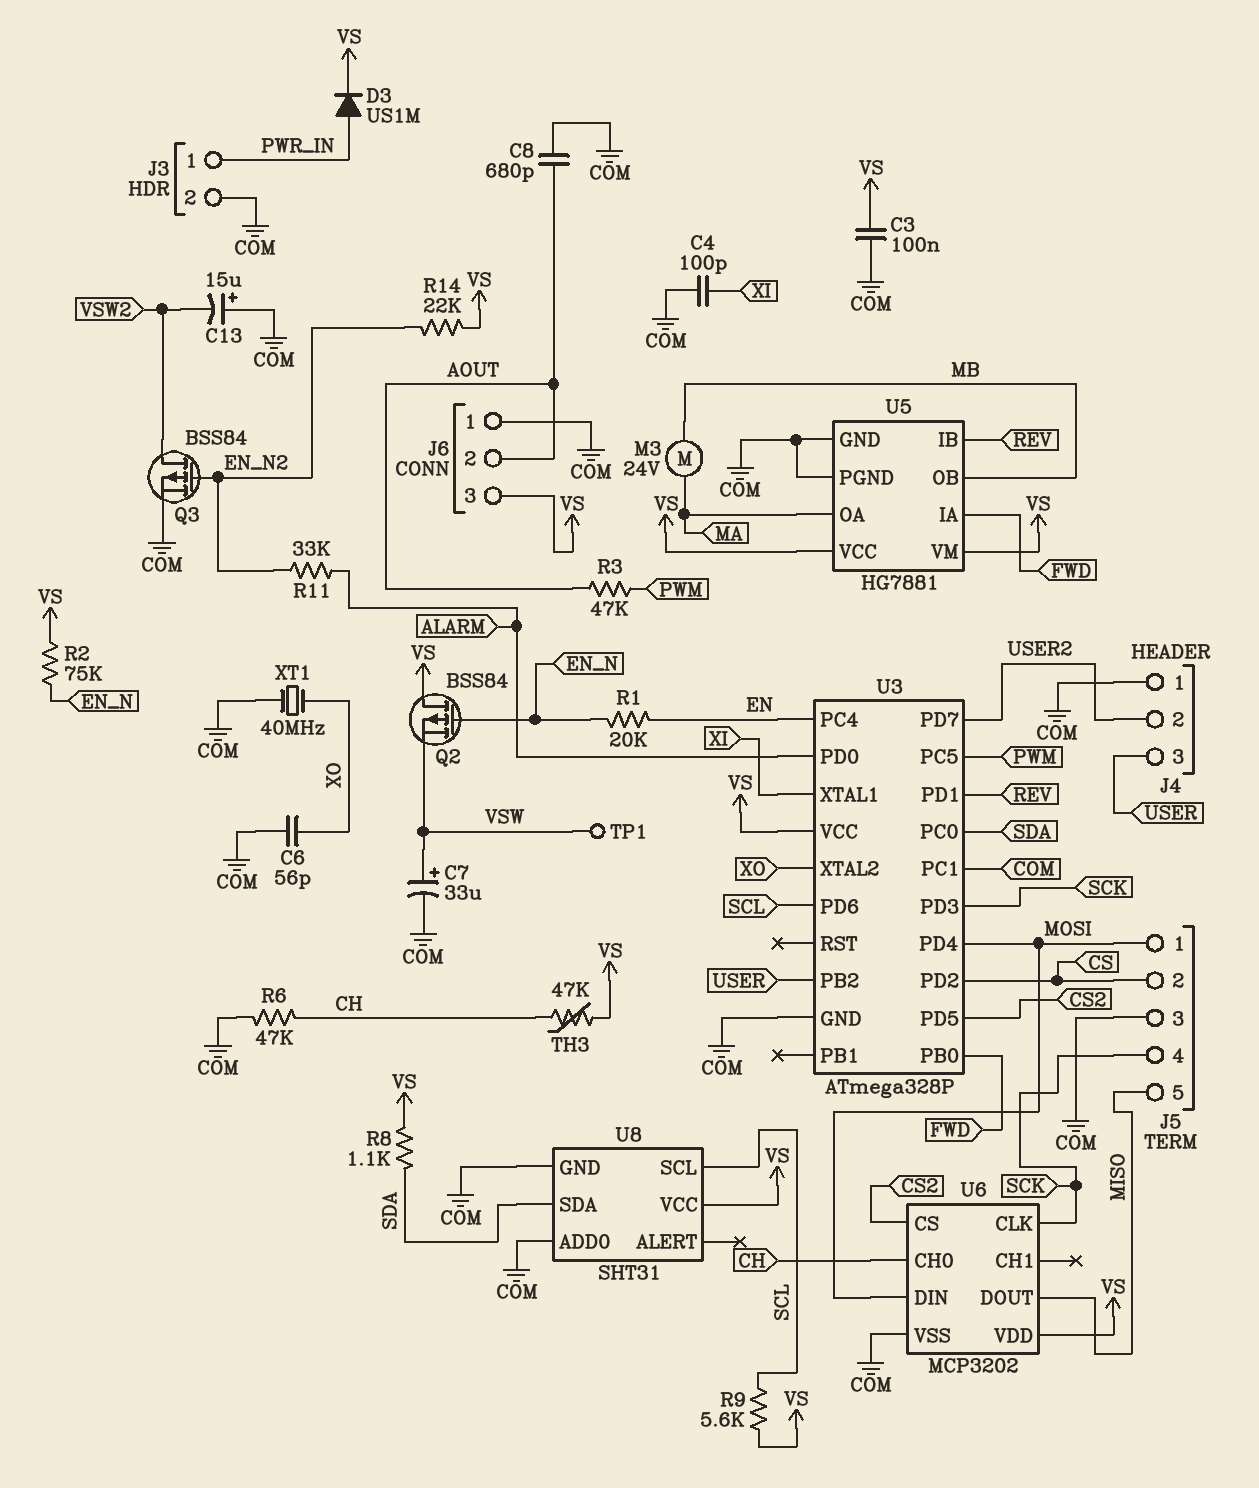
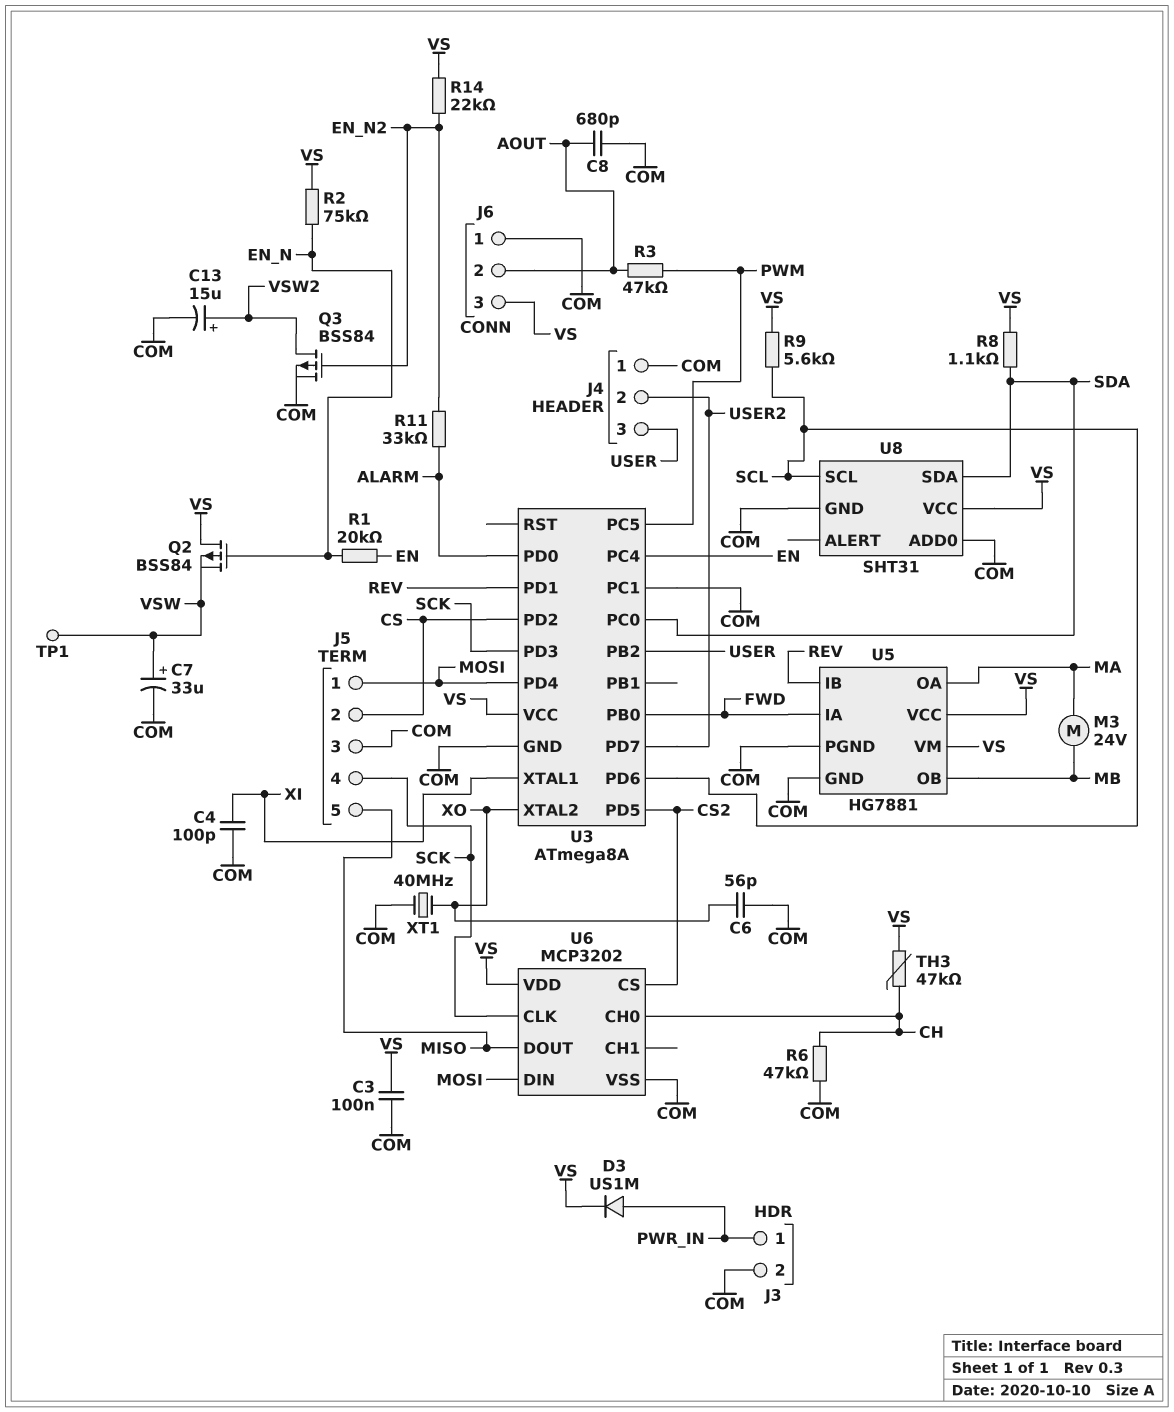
C13: 15uF (plus COM, minus VSW2) -> 15uF (plus VSW2, minus COM)
U3: ATmega328P -> ATmega8A

